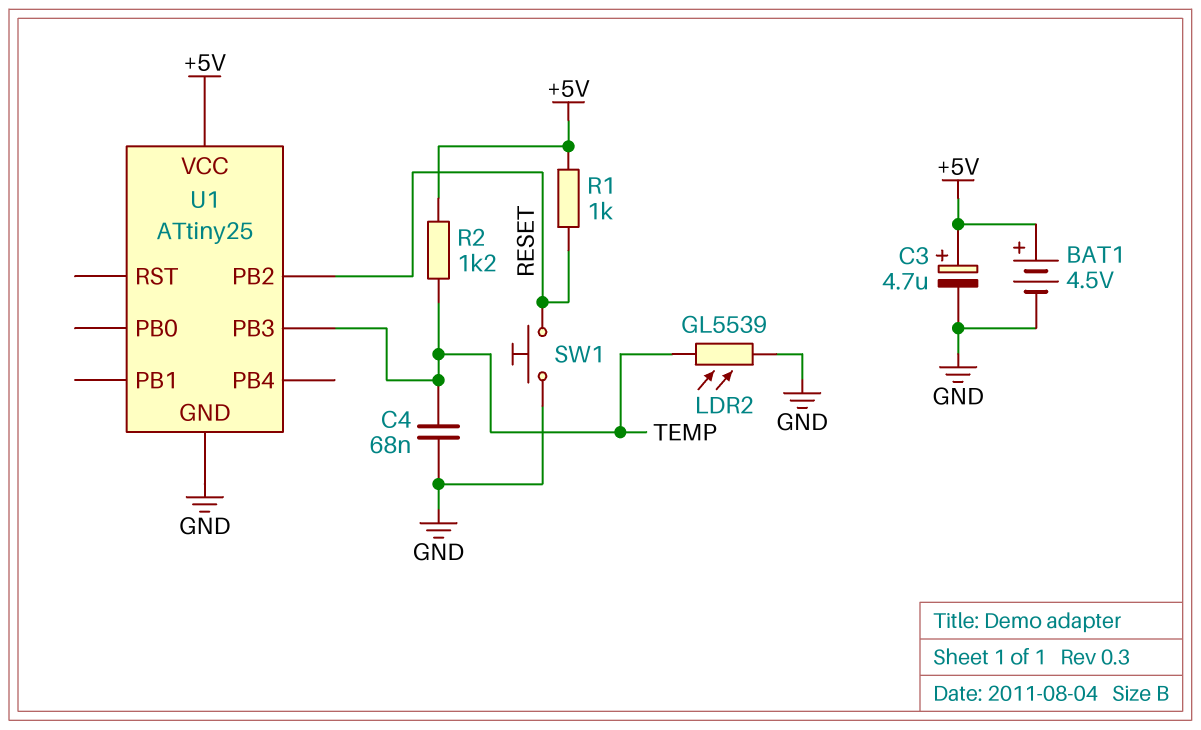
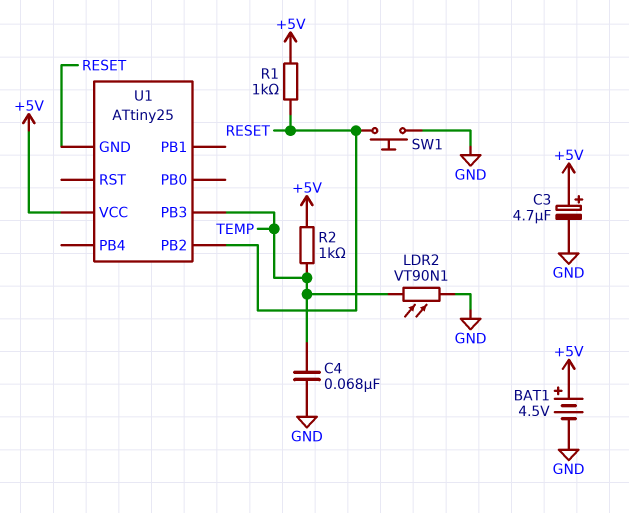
LDR2: GL5539 (GND, TEMP) -> VT90N1 (GND, TEMP)
R2: 1.2k (+5V, TEMP) -> 1k (+5V, TEMP)
U1 pin GND: GND -> RESET

